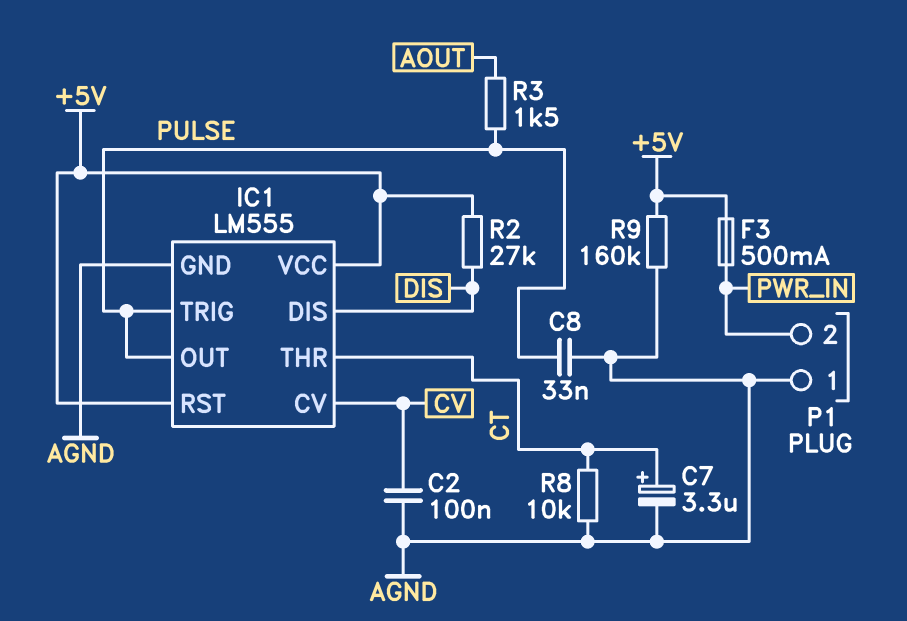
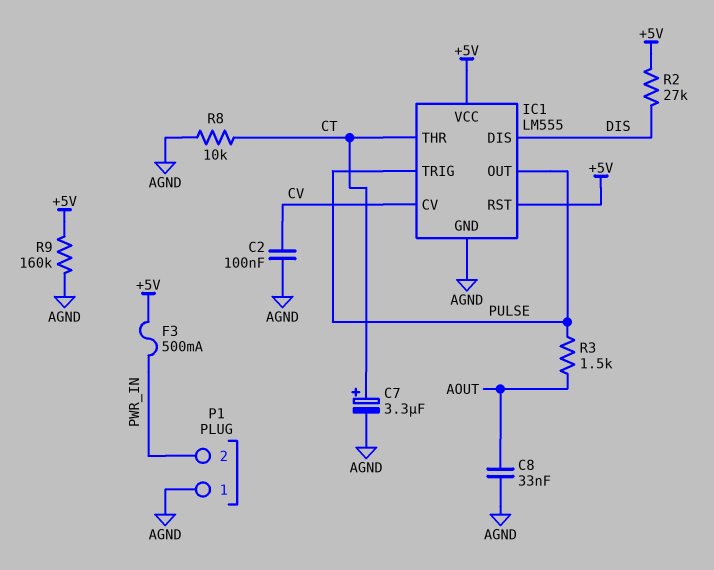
C8: 33nF (AGND, PULSE) -> 33nF (AGND, AOUT)

